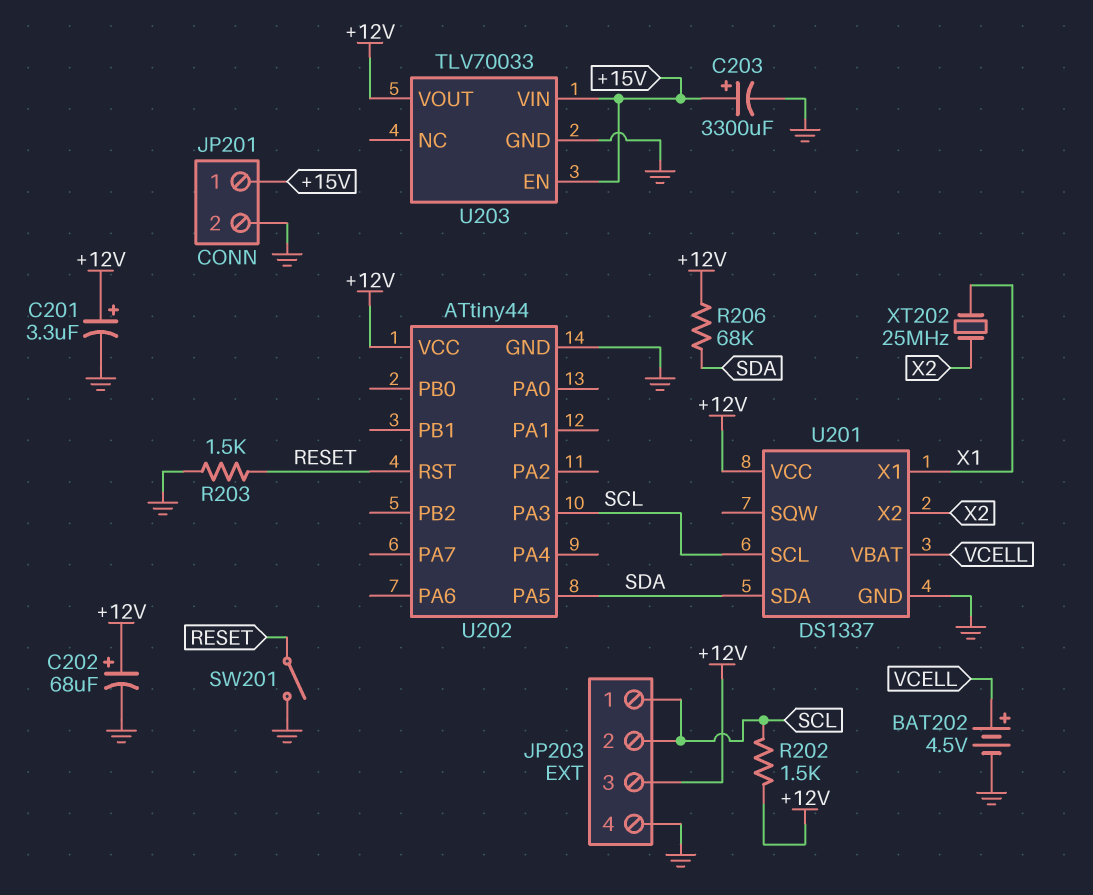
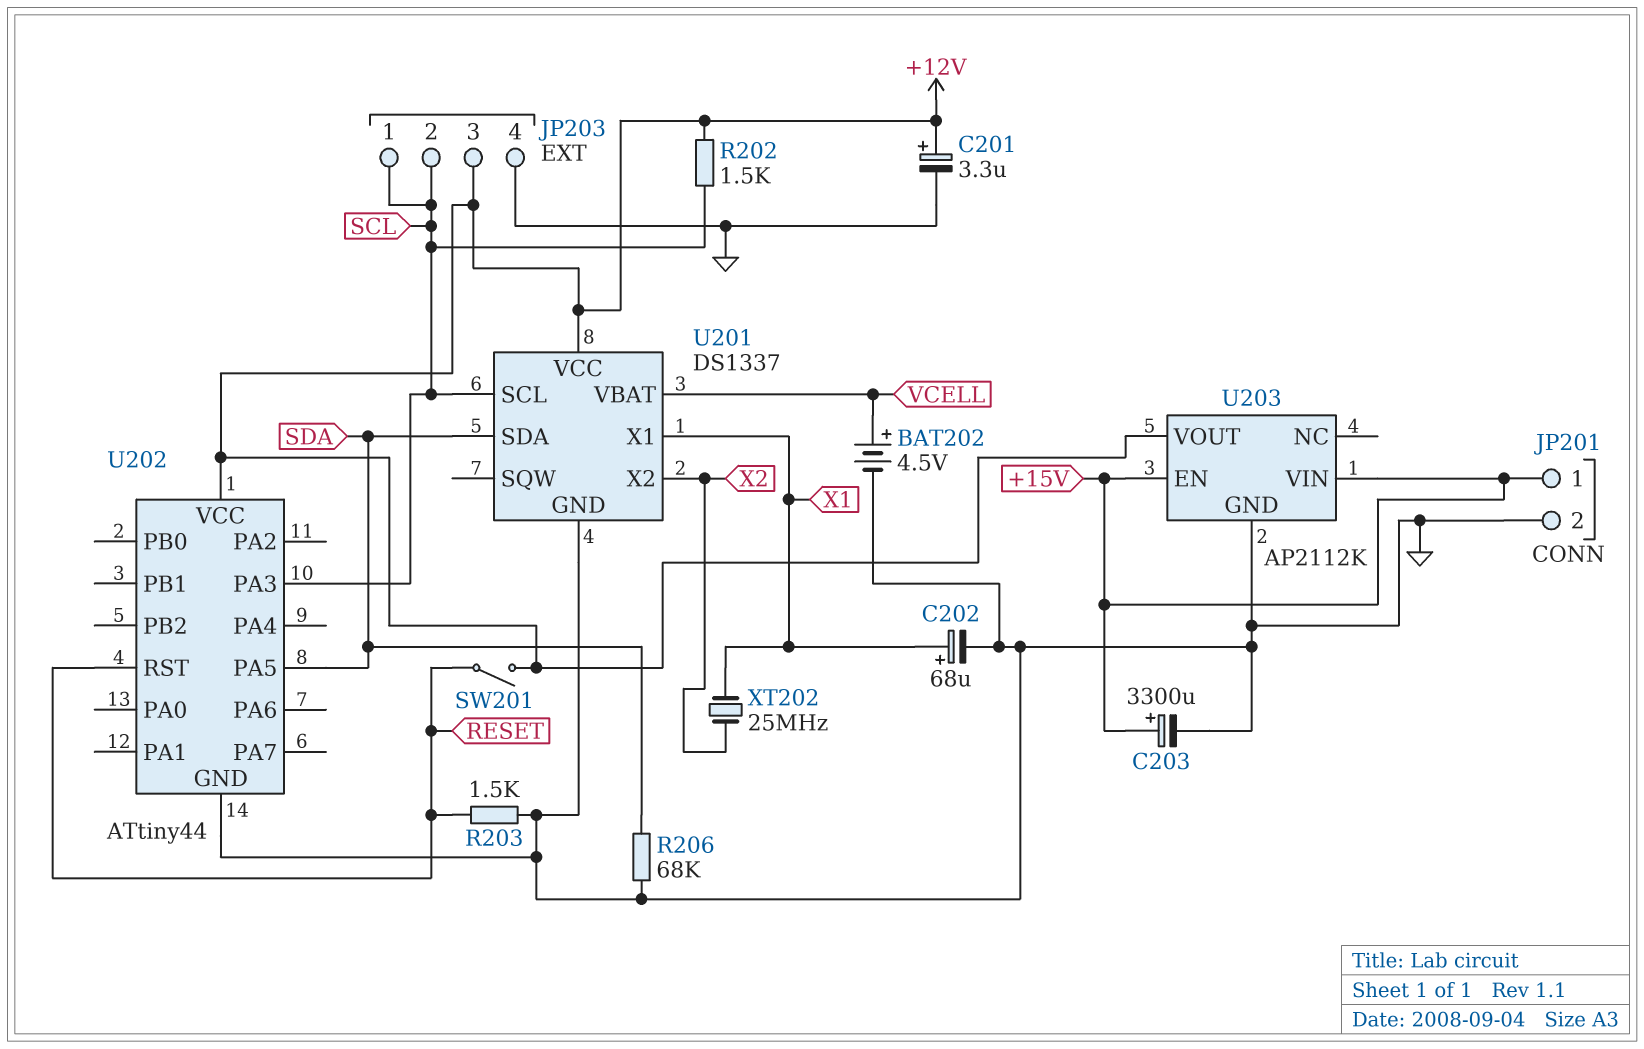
C202: 68uF (plus +12V, minus GND) -> 68uF (plus X1, minus GND)
R206: 68k (+12V, SDA) -> 68k (GND, SDA)
SW201: switch (GND, RESET) -> switch (+12V, RESET)
U203: TLV70033 -> AP2112K

